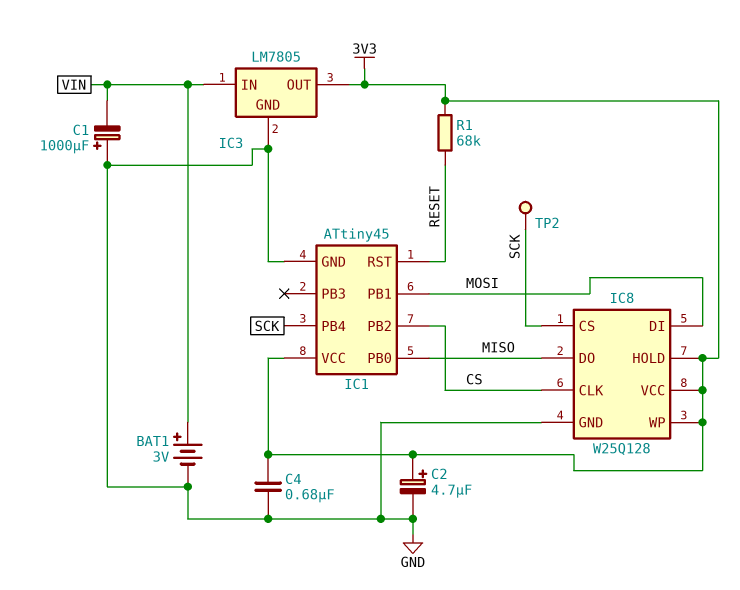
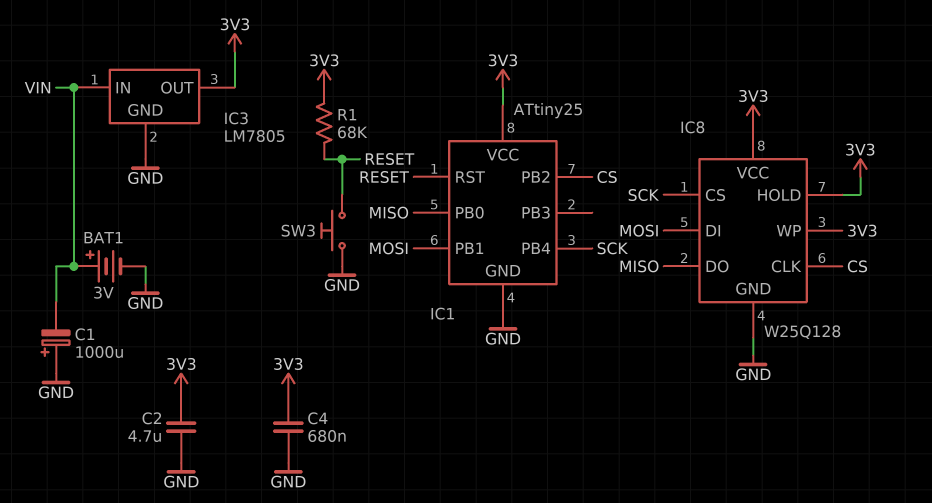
C2: 4.7uF (plus 3V3, minus GND) -> 4.7uF (3V3, GND)
IC1: ATtiny45 -> ATtiny25
SW3: none -> button (GND, RESET)
TP2: test point (SCK) -> none

